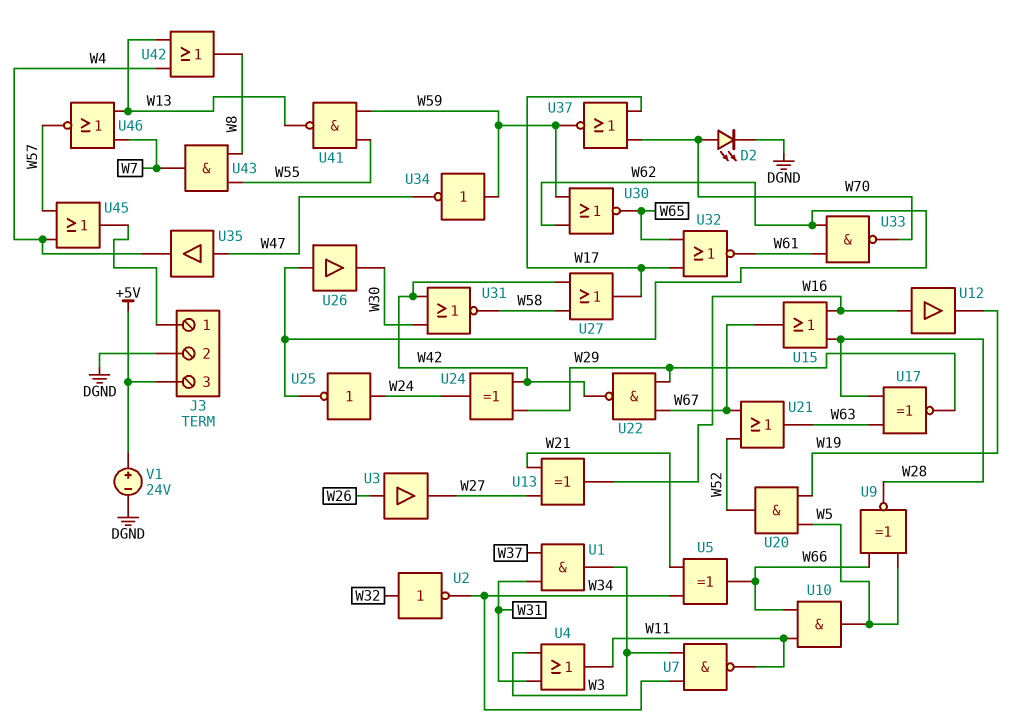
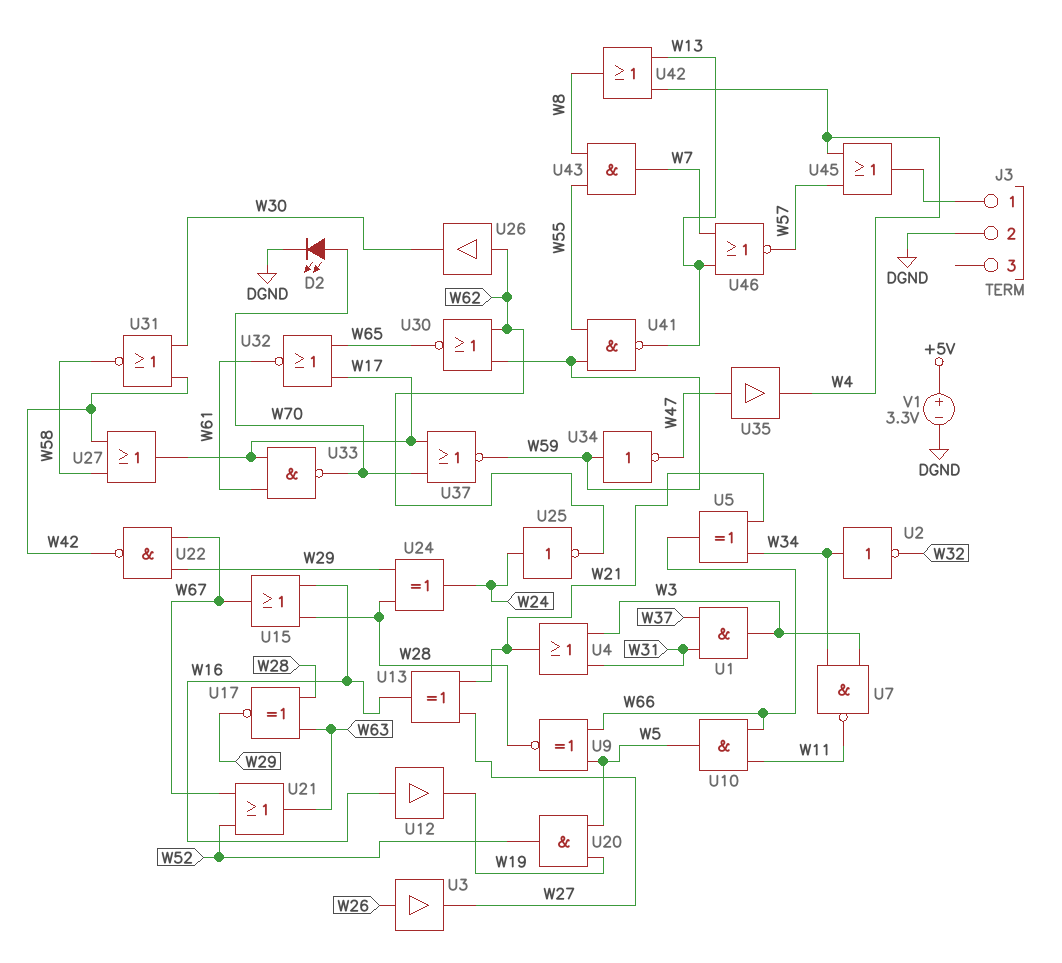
J3 pin 3: +5V -> none
U2: NOT (in W32, out W34) -> NOT (in W34, out W32)
U4: OR (in W3, in W31, out W11) -> OR (in W3, in W31, out W21)
U24: XOR (in W29, in W42, out W24) -> XOR (in W28, in W29, out W24)
U33: NAND (in W61, in W62, out W70) -> NAND (in W17, in W61, out W70)
V1: 24V (plus +5V, minus DGND) -> 3.3V (plus +5V, minus DGND)

